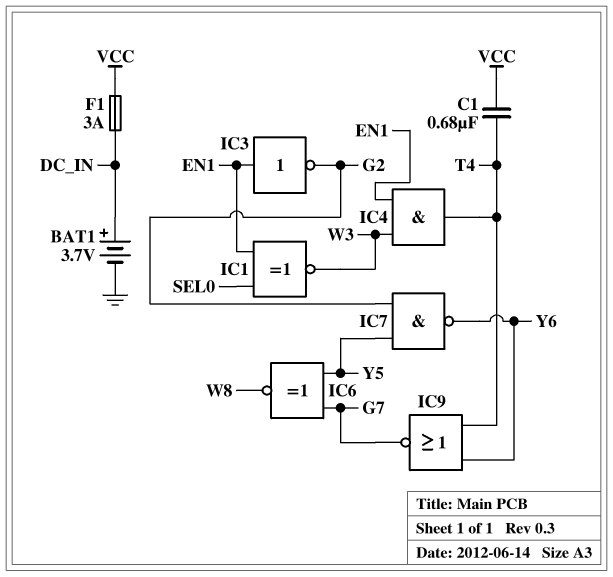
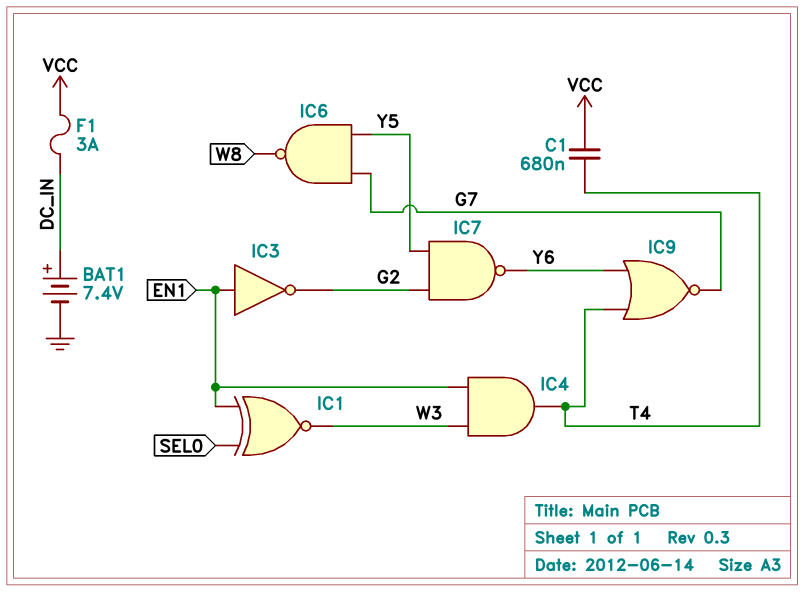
BAT1: 3.7V (plus DC_IN, minus GND) -> 7.4V (plus DC_IN, minus GND)
IC6: XNOR (in G7, in Y5, out W8) -> NAND (in G7, in Y5, out W8)

